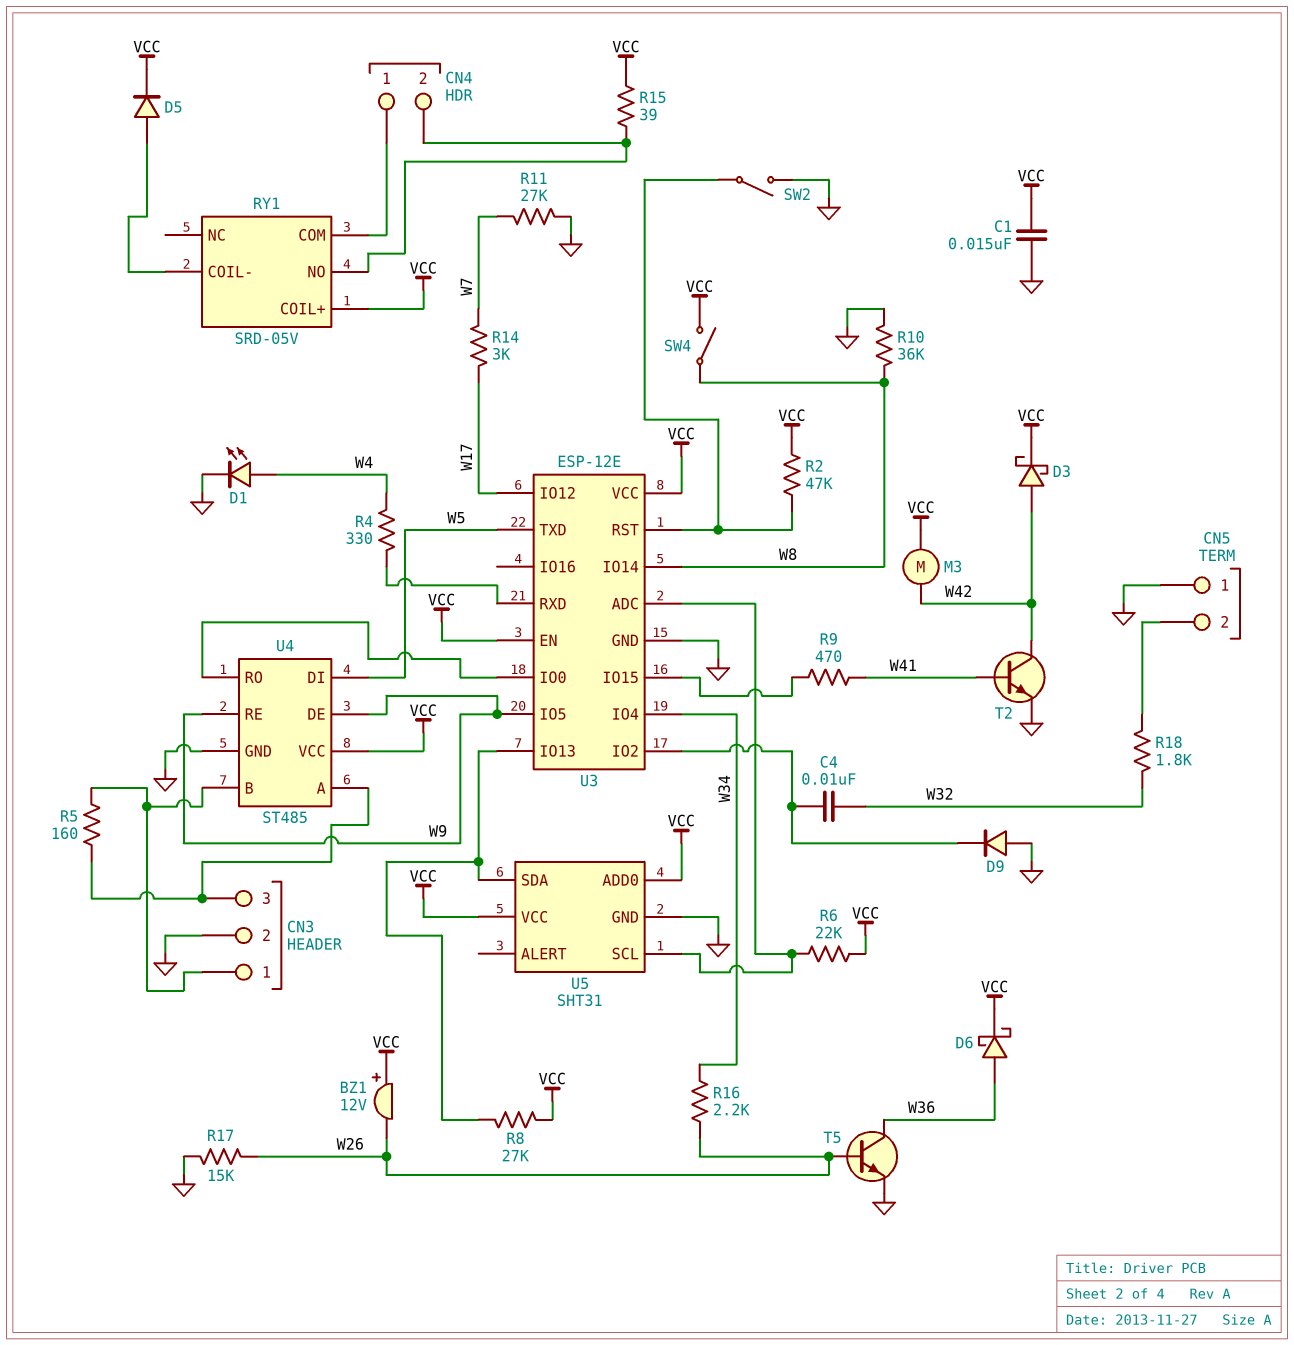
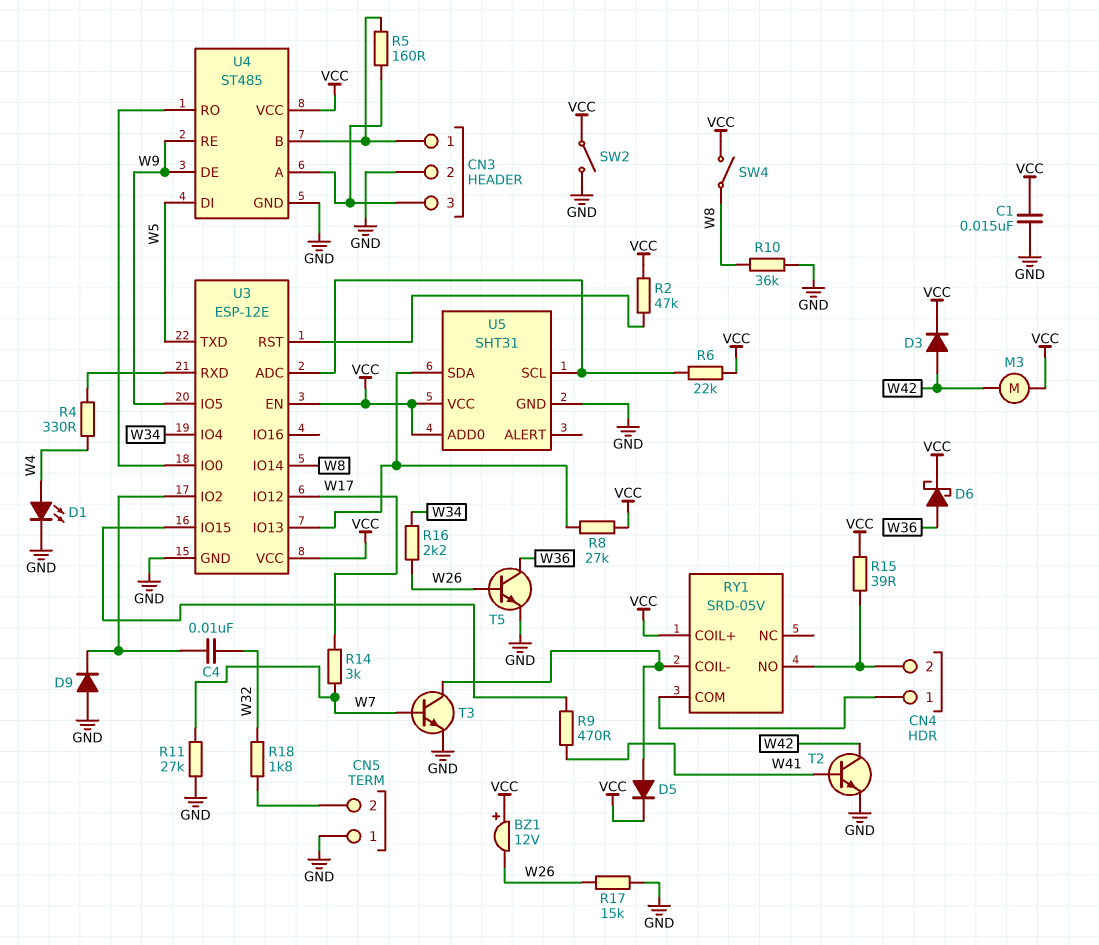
D3: schottky (A W42, K VCC) -> diode (A W42, K VCC)
SW2: switch (GND, U3/RST) -> switch (GND, VCC)
T3: none -> NPN (B W7, C RY1/COIL-, E GND)

